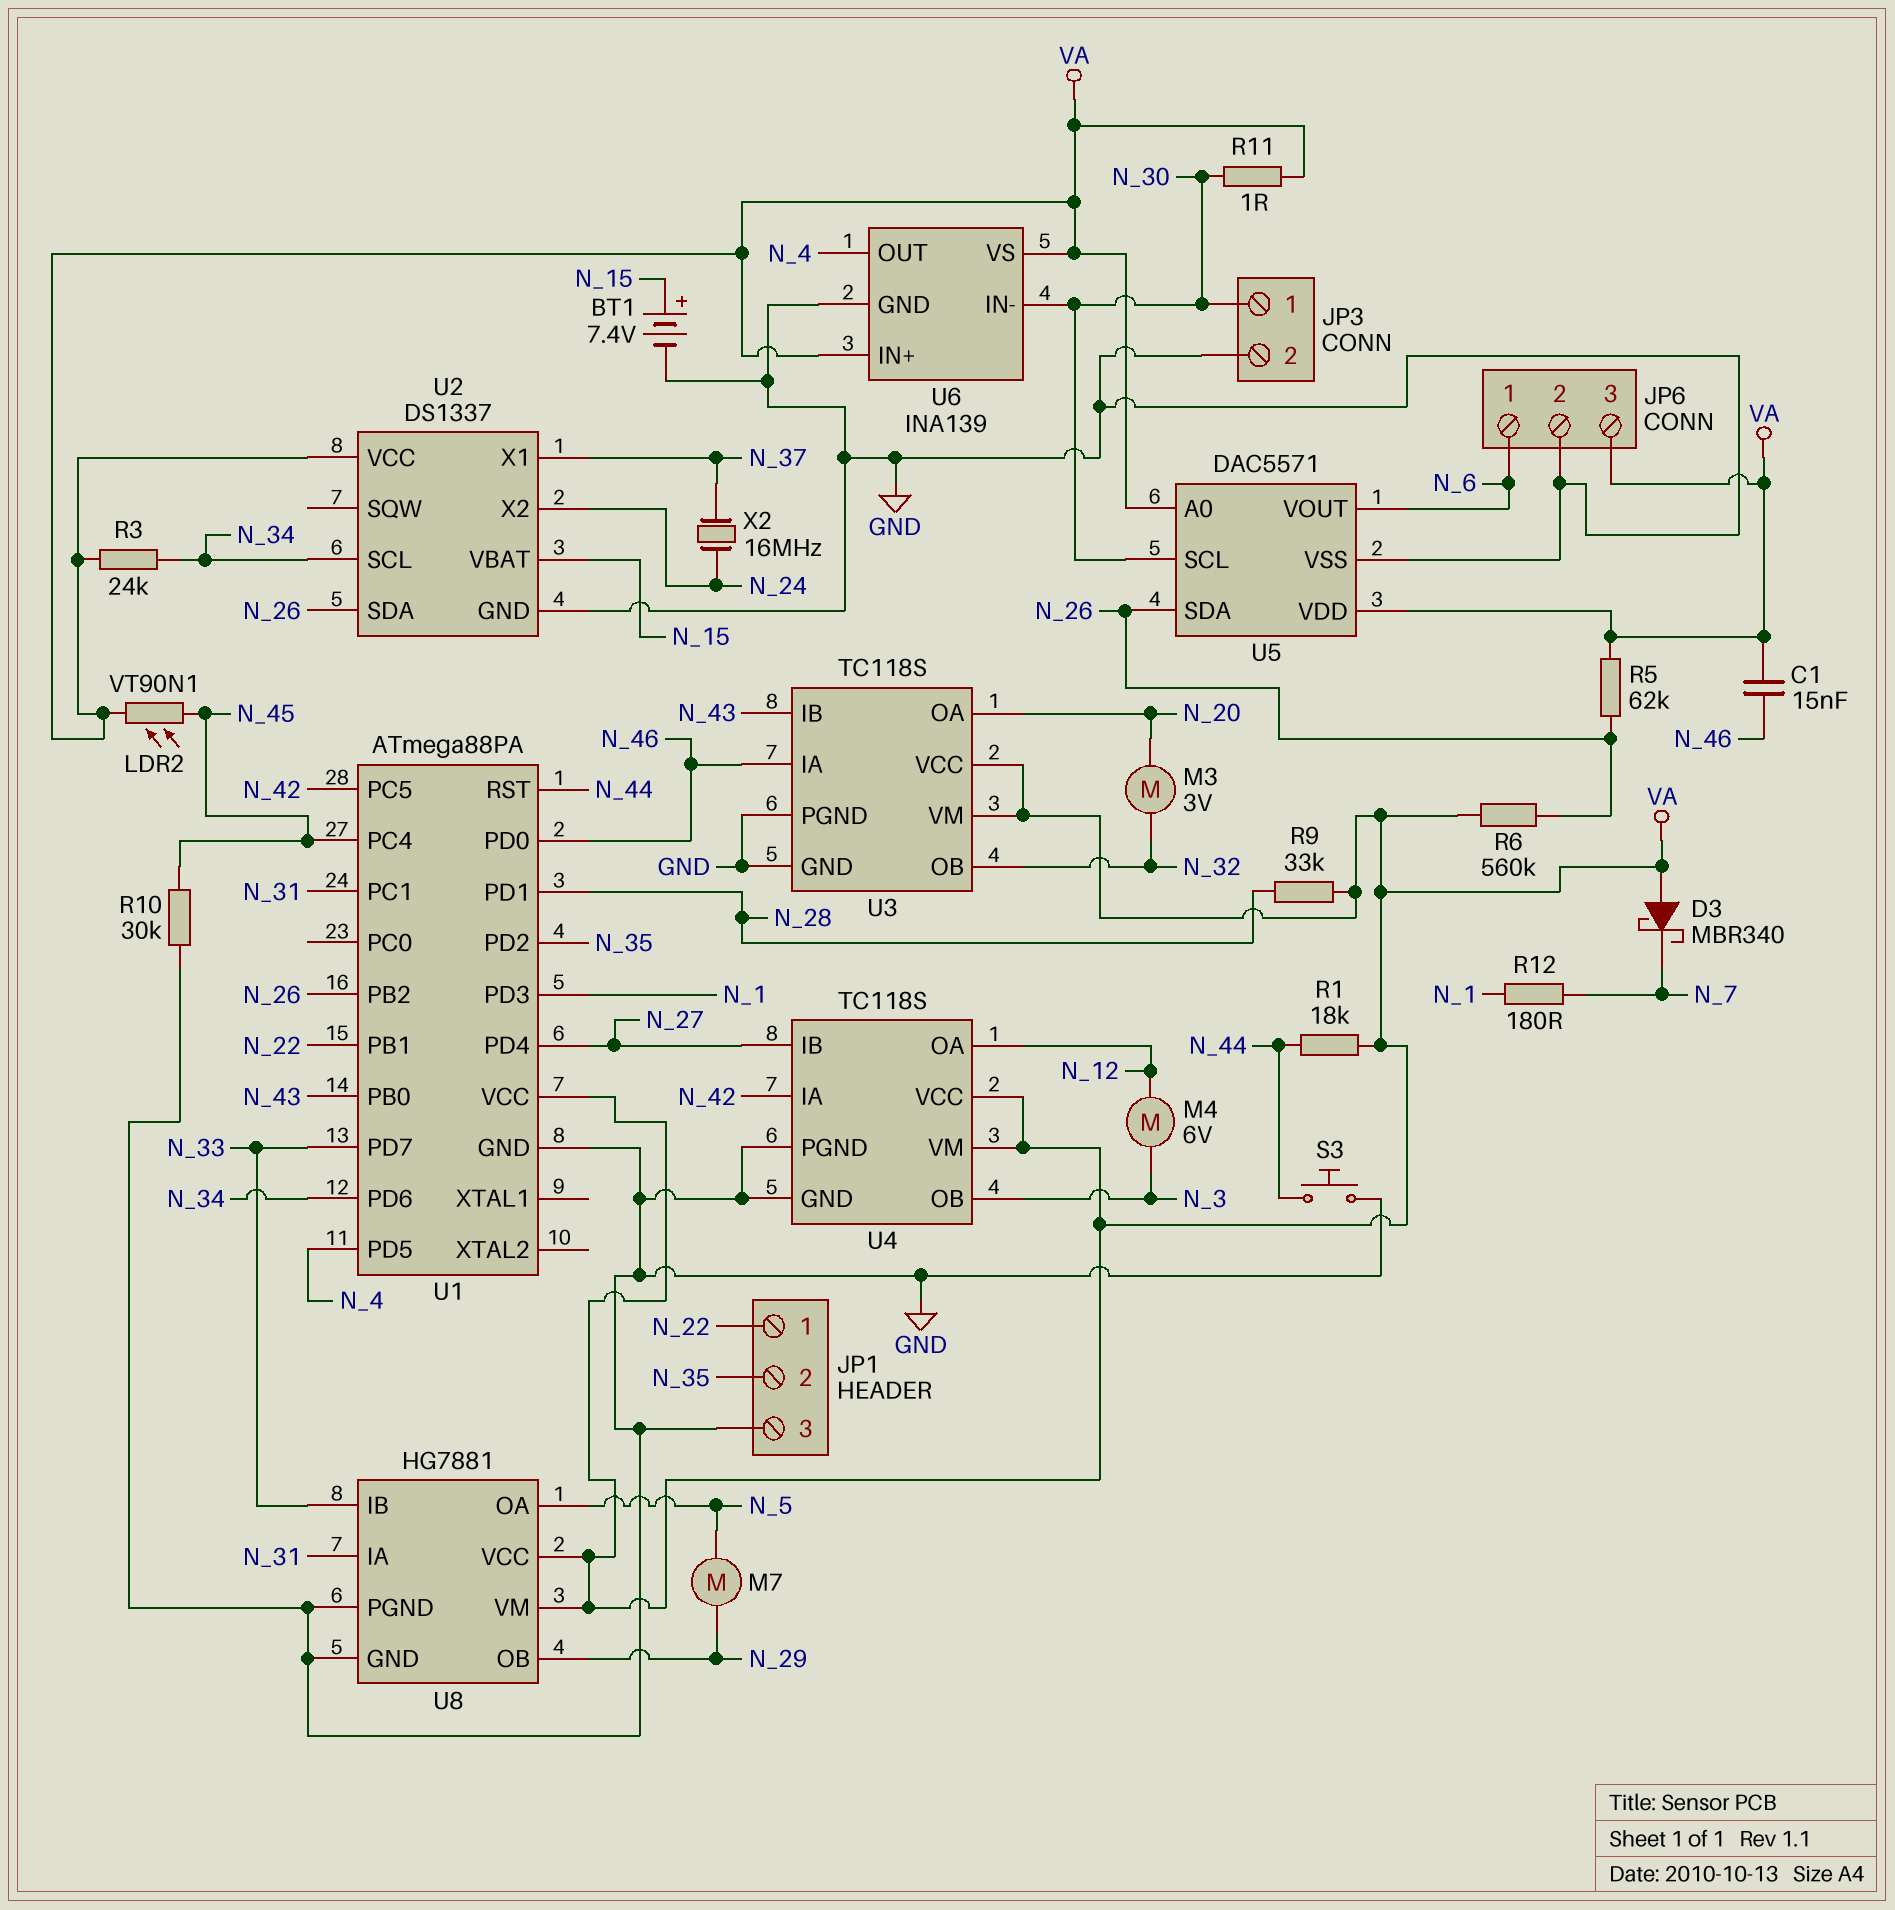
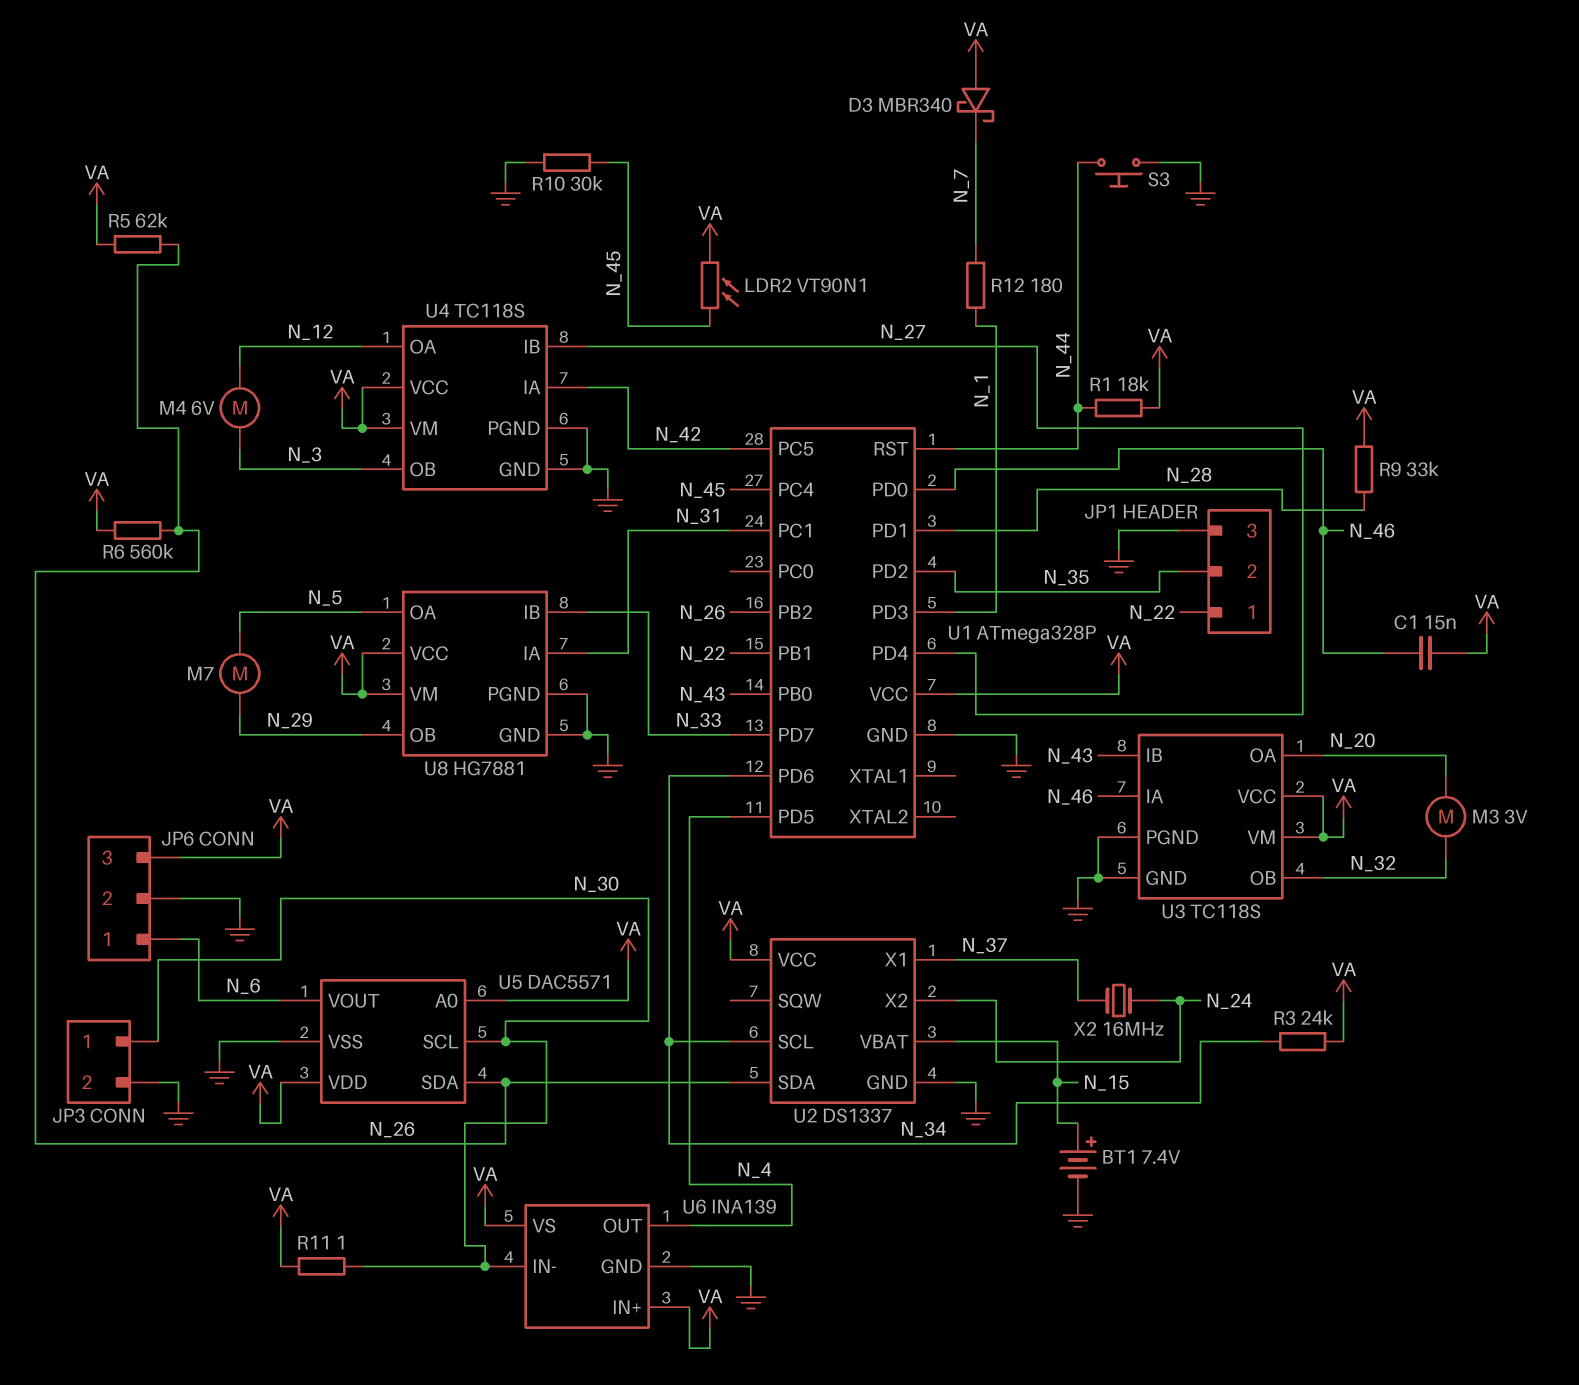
U1: ATmega88PA -> ATmega328P

